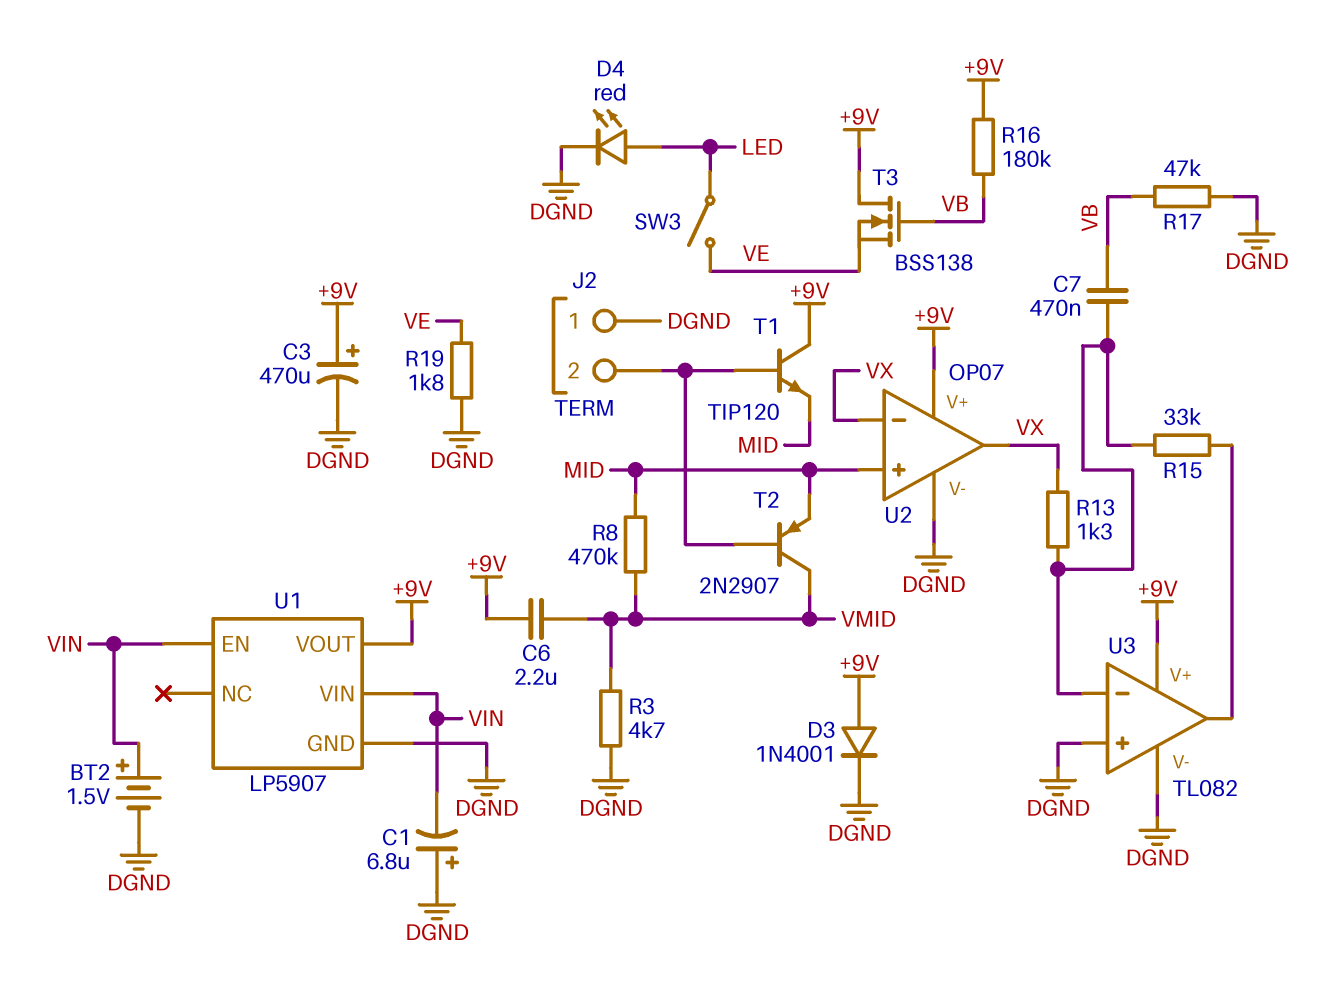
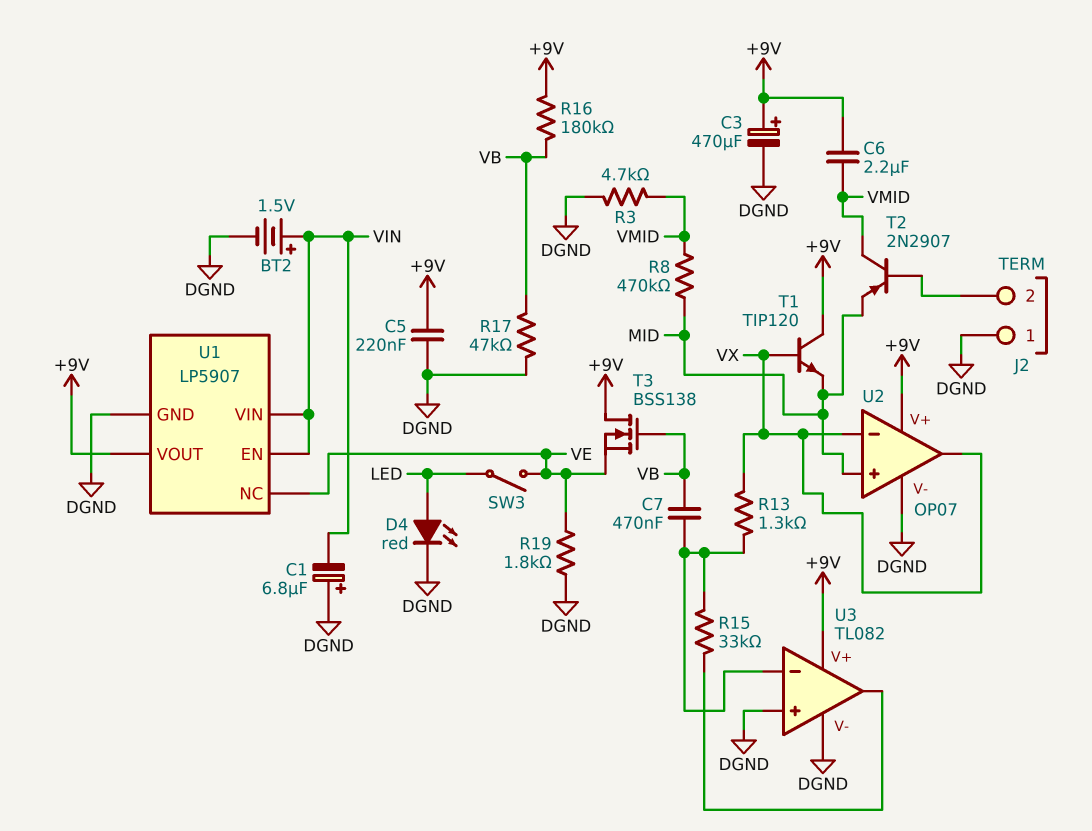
C5: none -> 220nF (+9V, DGND)
D3: diode 1N4001 (A +9V, K DGND) -> none
T1: NPN TIP120 (B J2/2, C +9V, E MID) -> NPN TIP120 (B VX, C +9V, E MID)
U1 pin NC: none -> VE

